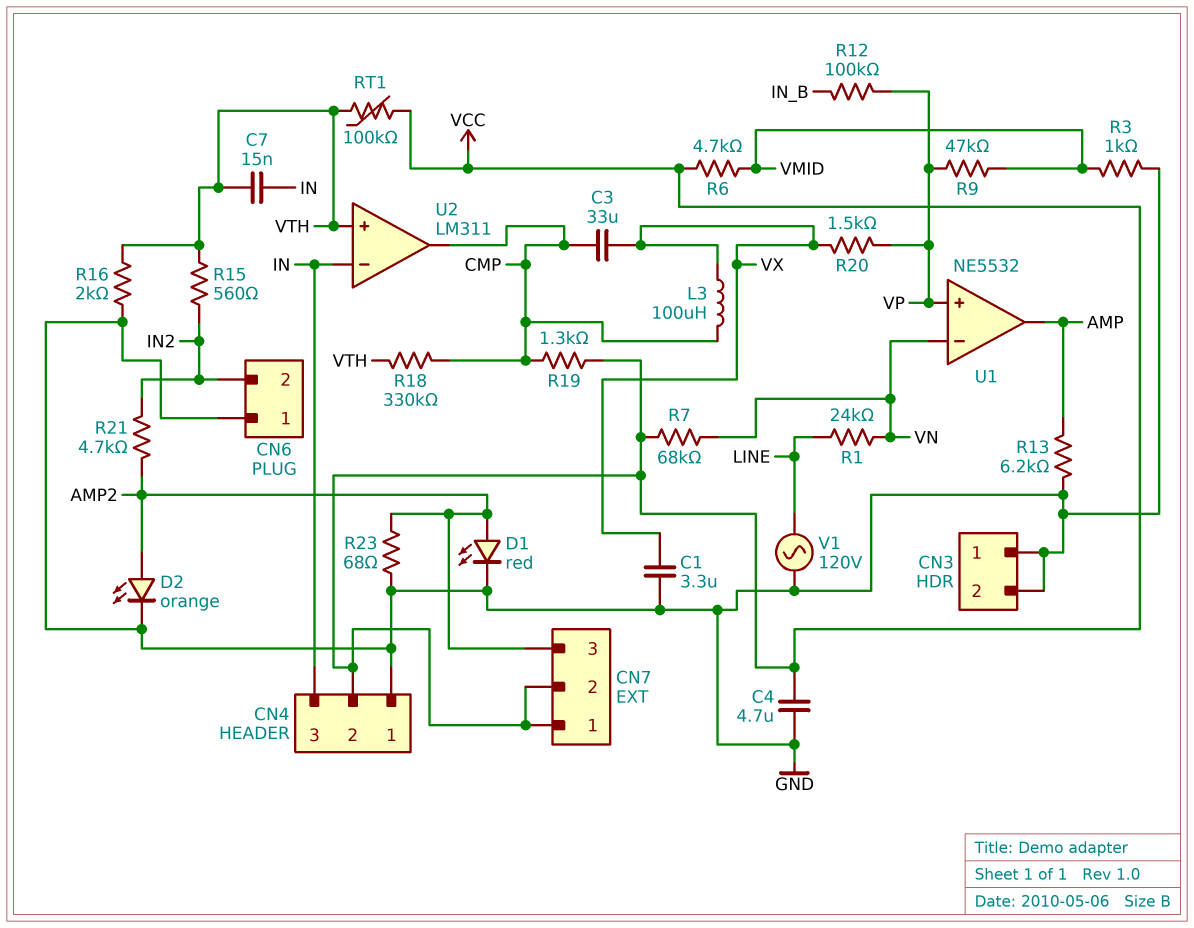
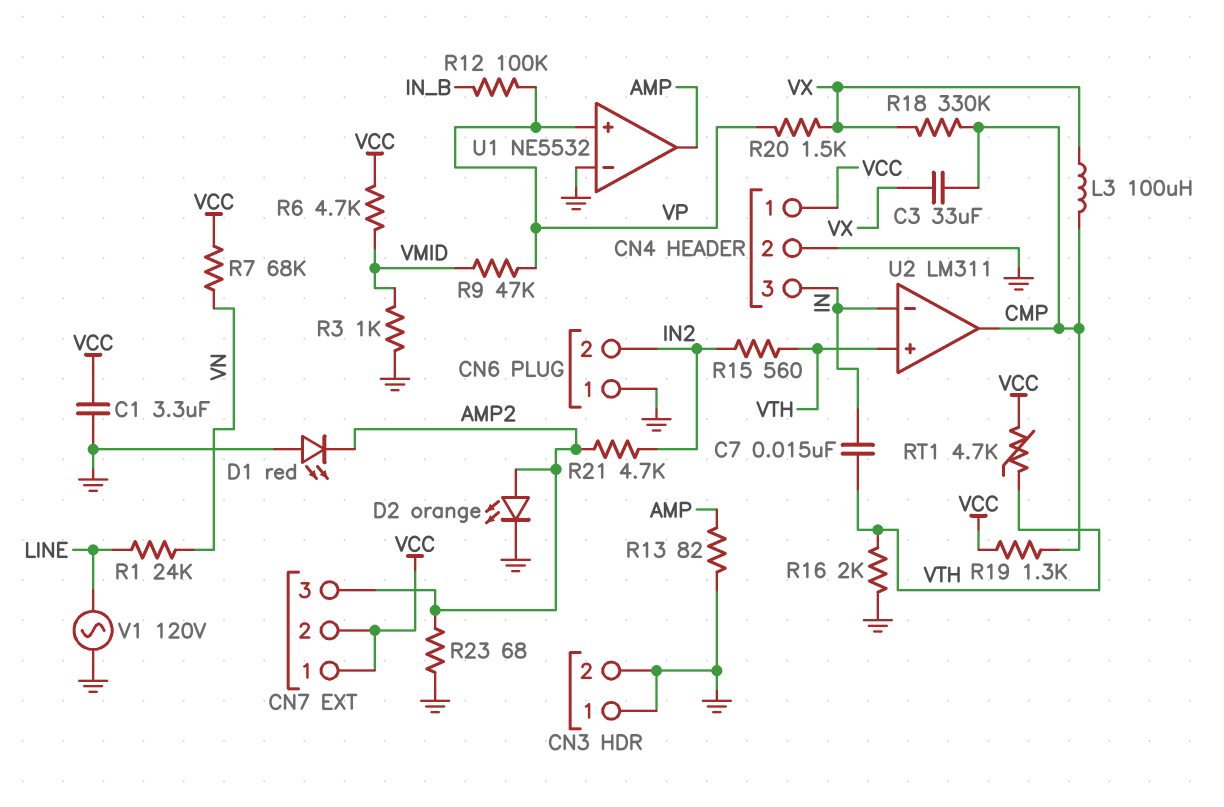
C1: 3.3uF (GND, VX) -> 3.3uF (GND, VCC)
C4: 4.7uF (GND, VCC) -> none
CN4 pin 1: GND -> VCC
CN4 pin 2: VCC -> GND
D1: LED red (A AMP2, K GND) -> LED red (A GND, K AMP2)
R13: 6.2k (AMP, GND) -> 82 (AMP, GND)
R18: 330k (CMP, VTH) -> 330k (CMP, VX)
RT1: 100k (VCC, VTH) -> 4.7k (VCC, VTH)
U1 pin in-: VN -> GND

